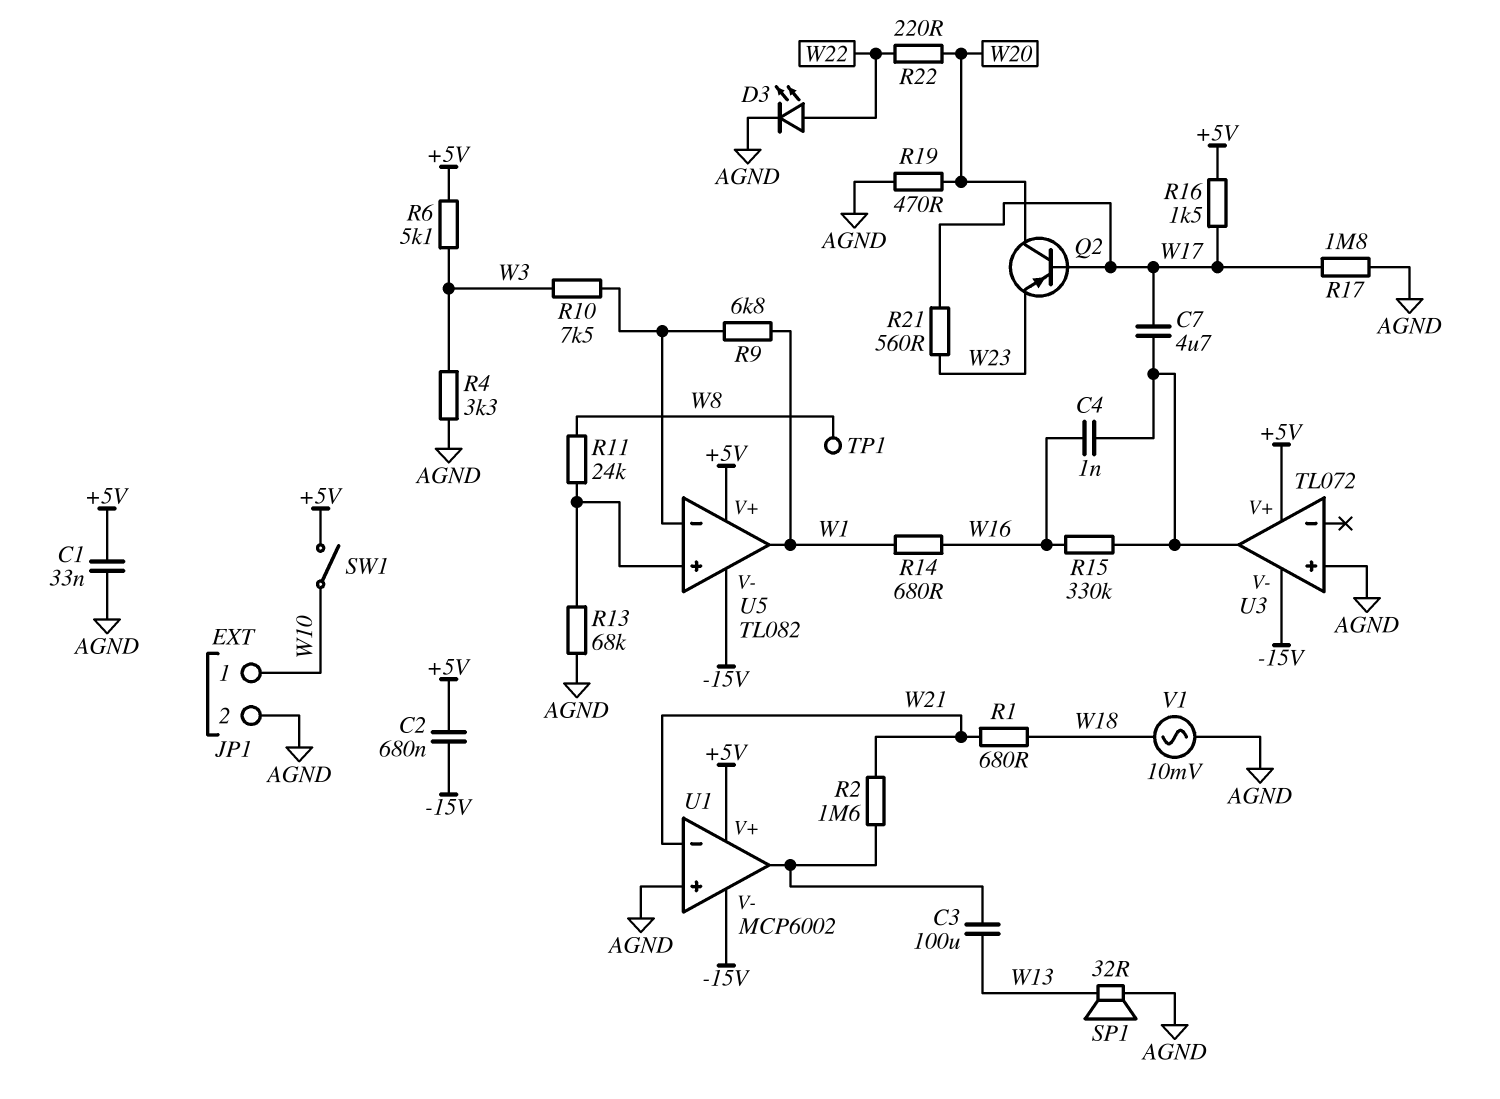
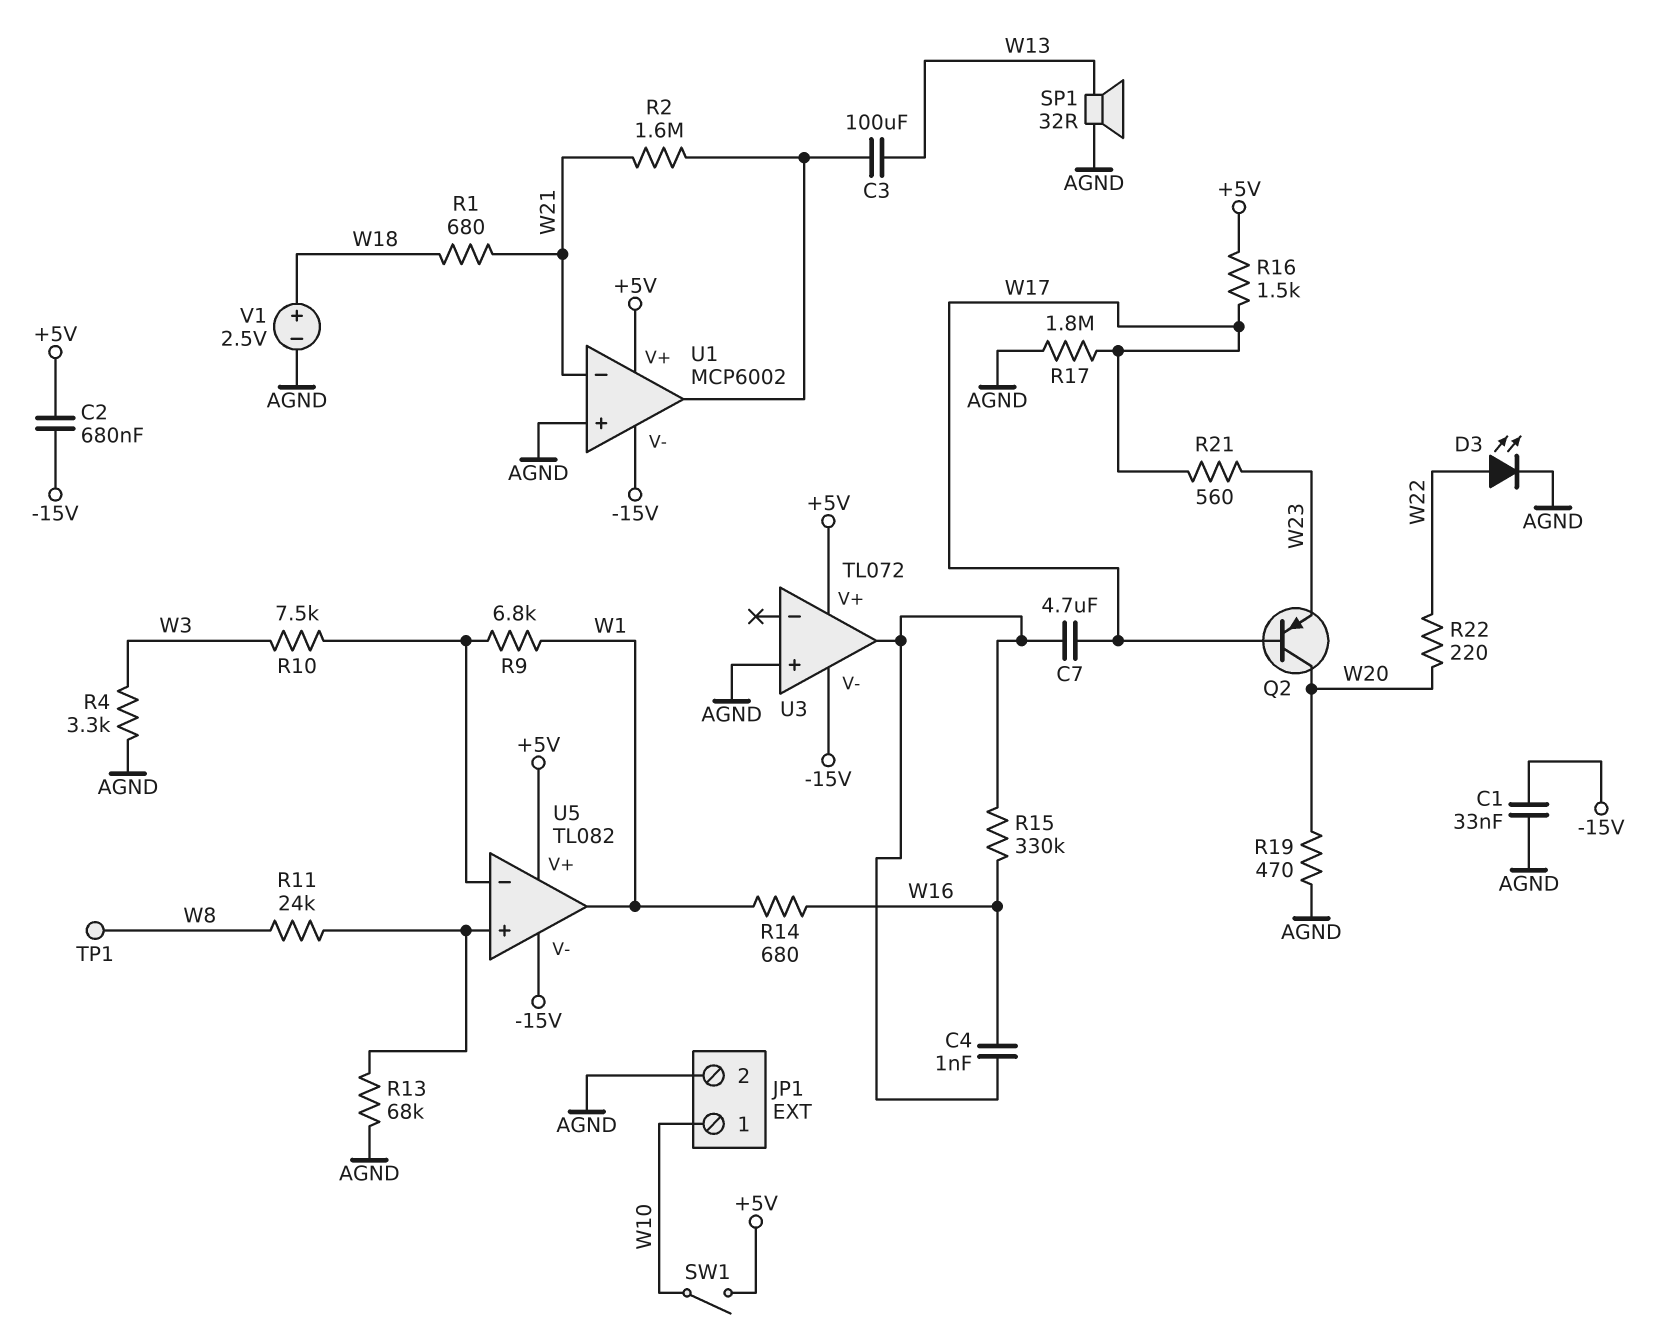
C1: 33nF (+5V, AGND) -> 33nF (-15V, AGND)
R6: 5.1k (+5V, W3) -> none
V1: AC 10mV (AGND, W18) -> 2.5V (plus W18, minus AGND)

